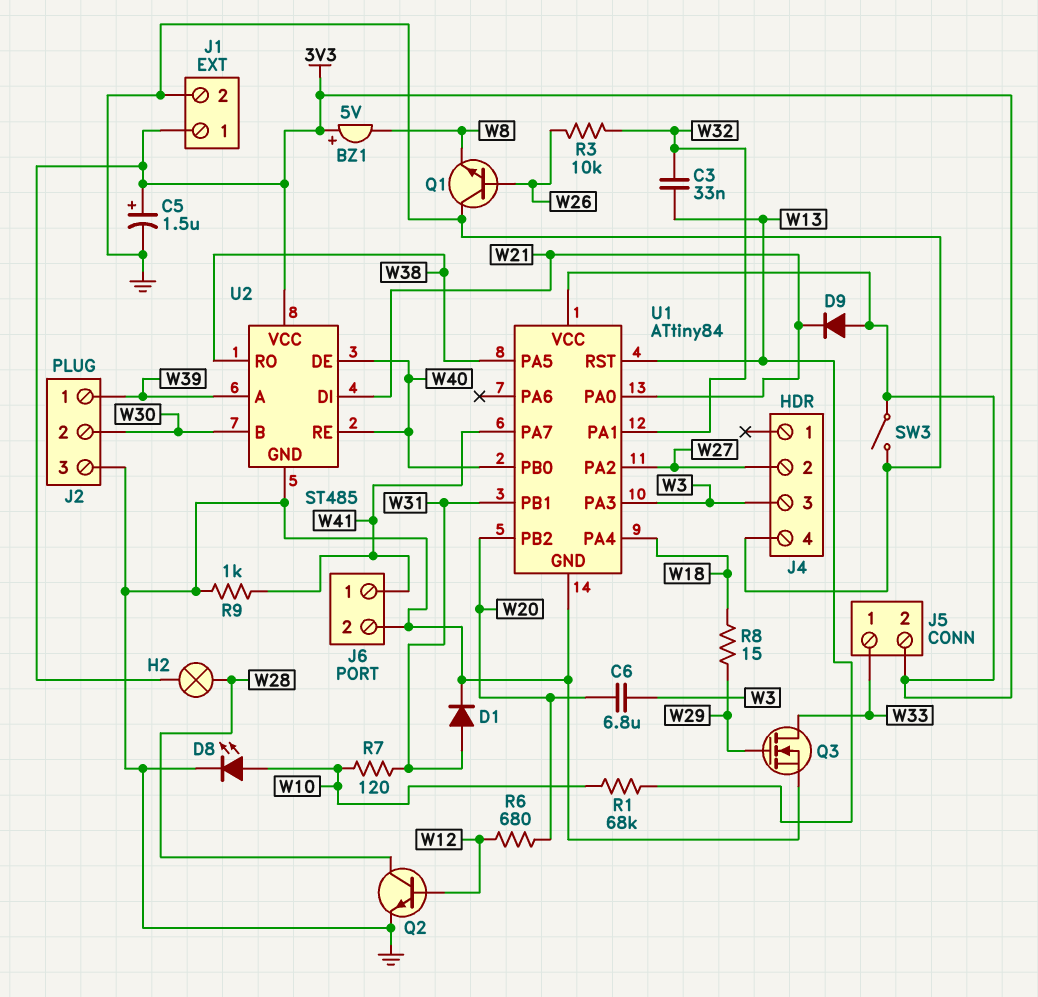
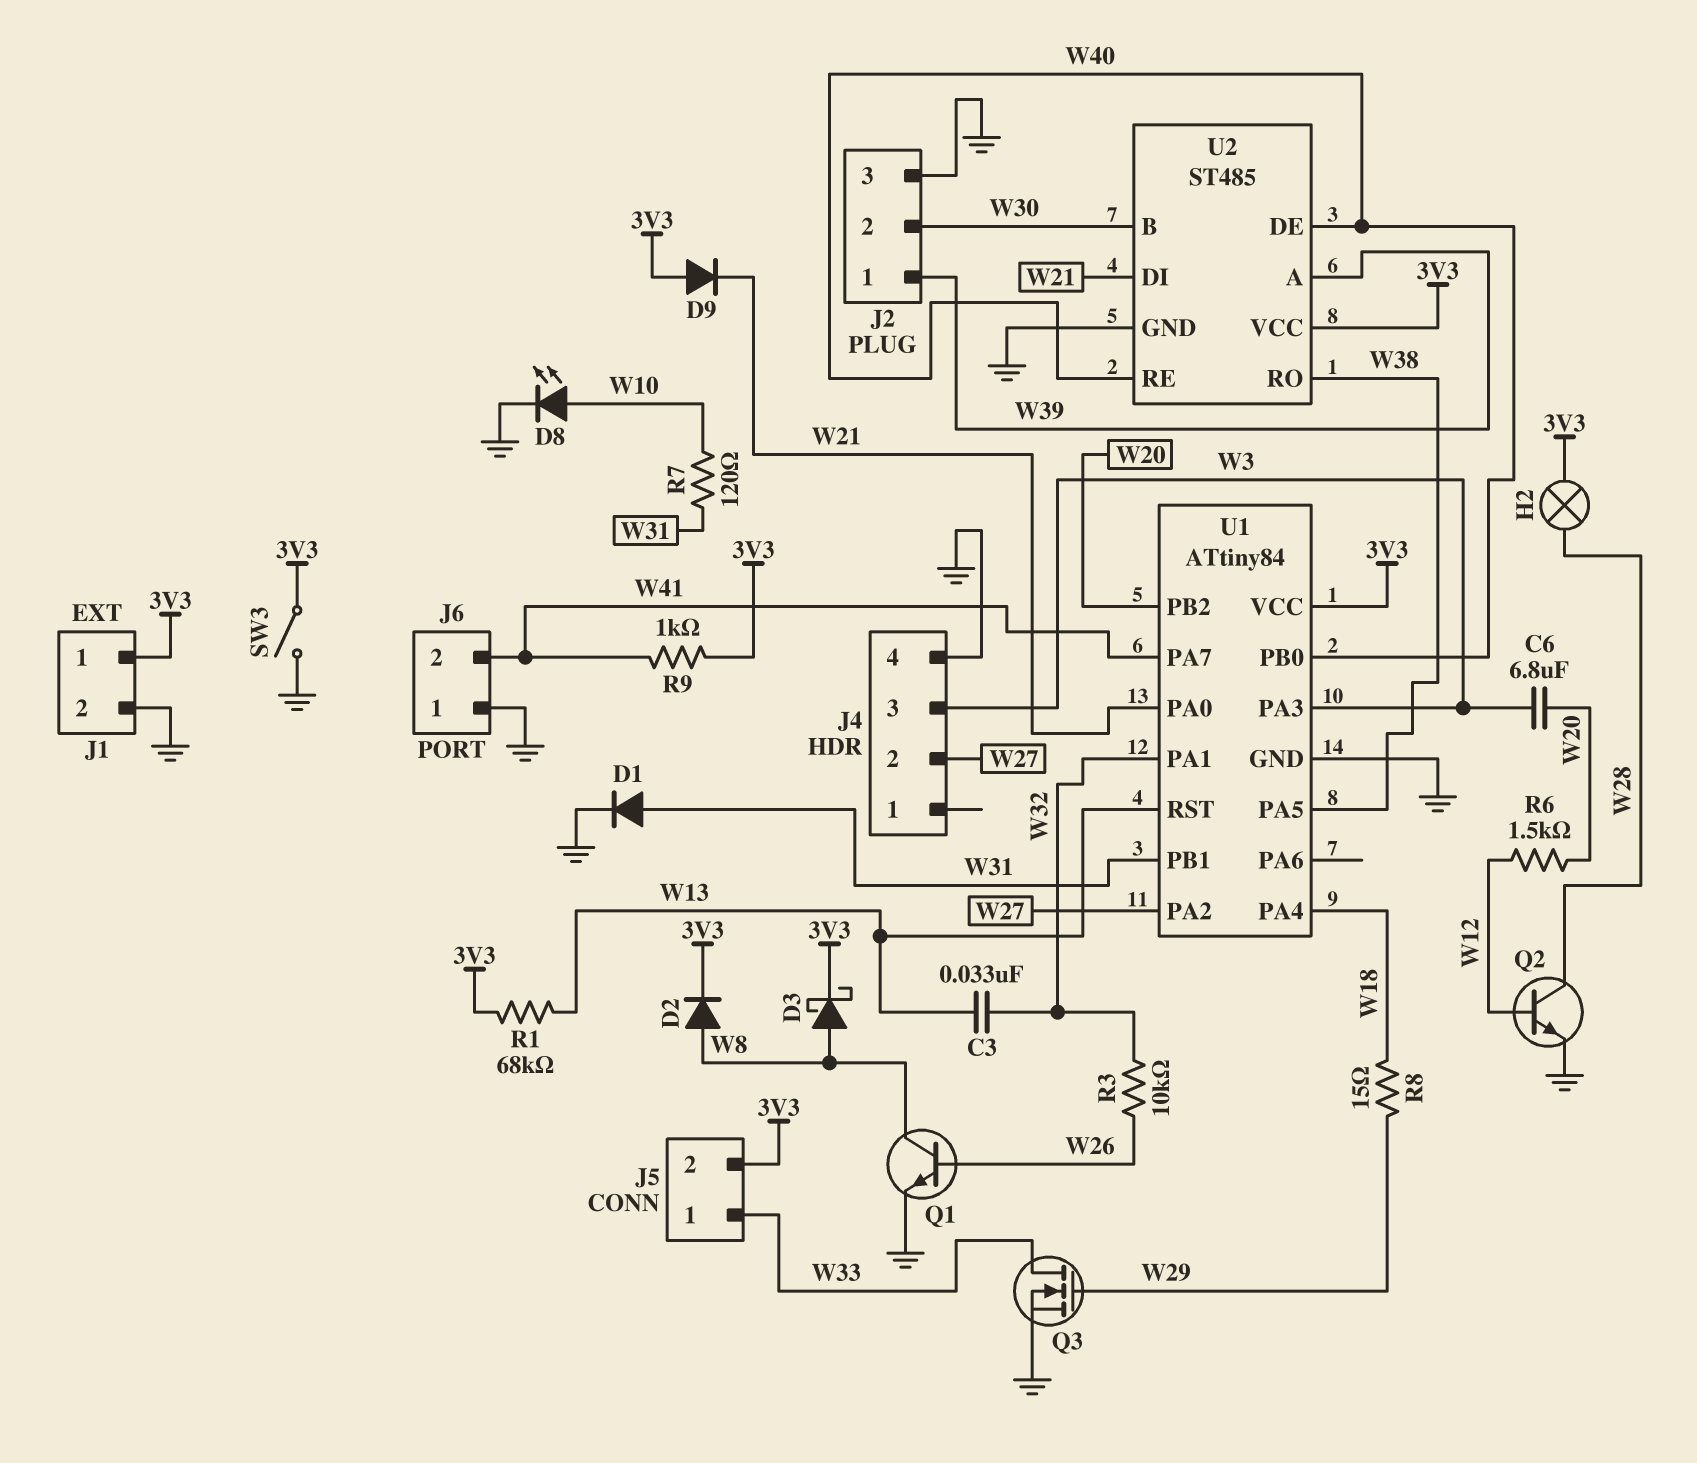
BZ1: buzzer 5V (plus 3V3, minus W8) -> none
C5: 1.5uF (plus 3V3, minus GND) -> none
D2: none -> diode (A W8, K 3V3)
D3: none -> schottky (A W8, K 3V3)
J6 pin 1: W41 -> GND
J6 pin 2: GND -> W41
Q1: NPN (B W26, C GND, E W8) -> NPN (B W26, C W8, E GND)
R1: 68k (W10, W13) -> 68k (3V3, W13)
R6: 680 (W12, W20) -> 1.5k (W12, W20)
R9: 1k (GND, W41) -> 1k (3V3, W41)

